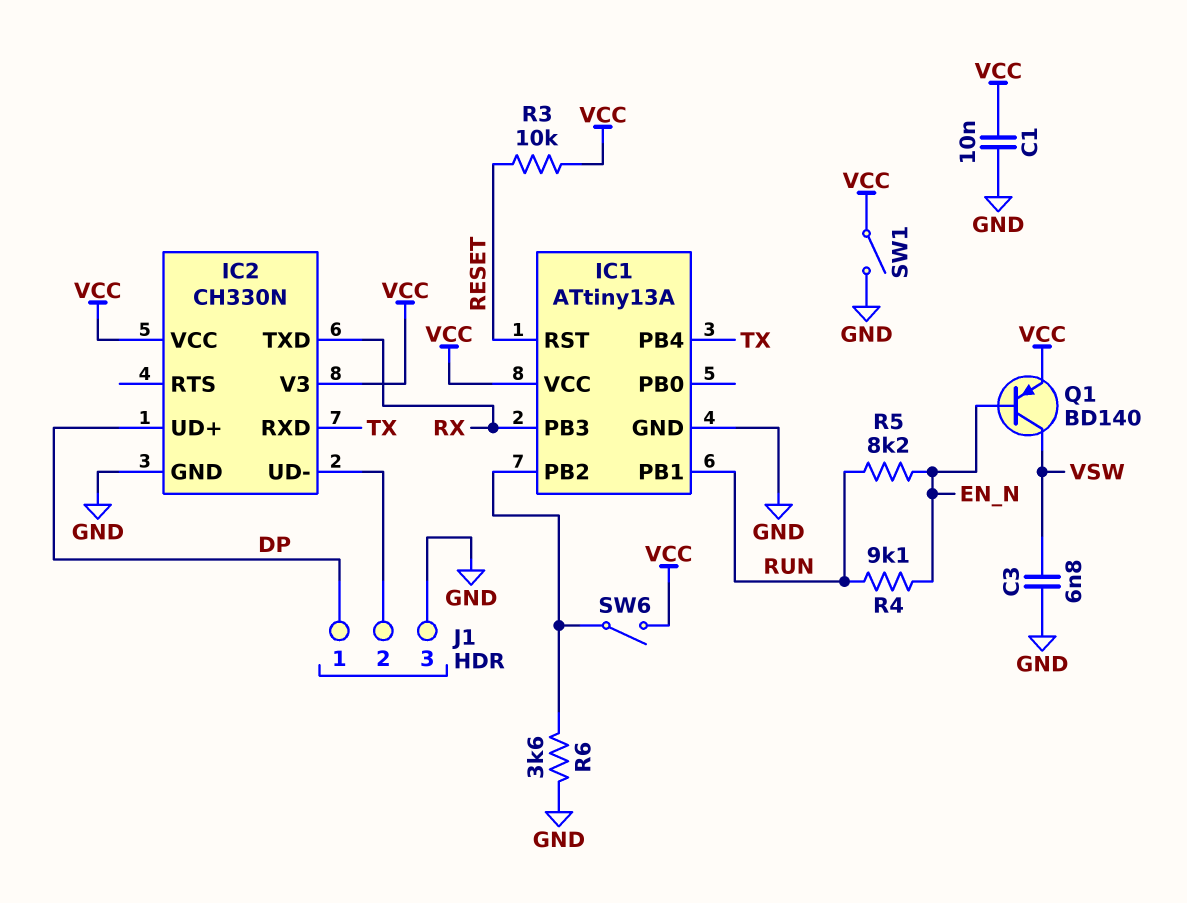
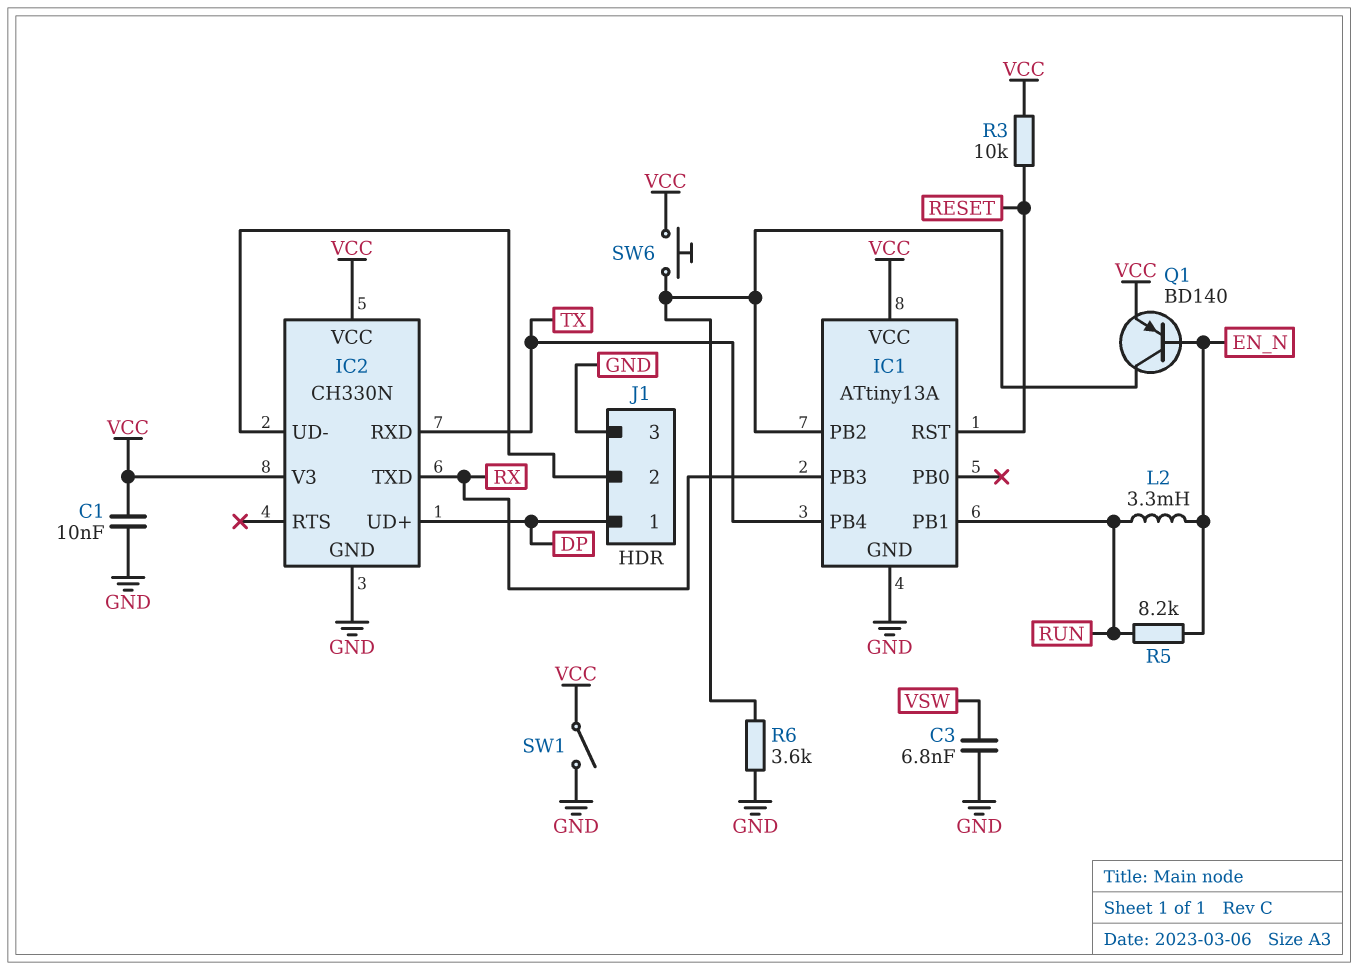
L2: none -> 3.3mH (EN_N, RUN)
Q1: PNP BD140 (B EN_N, C VSW, E VCC) -> PNP BD140 (B EN_N, C IC1/PB2, E VCC)
R4: 9.1k (EN_N, RUN) -> none
SW6: switch (IC1/PB2, VCC) -> button (IC1/PB2, VCC)

